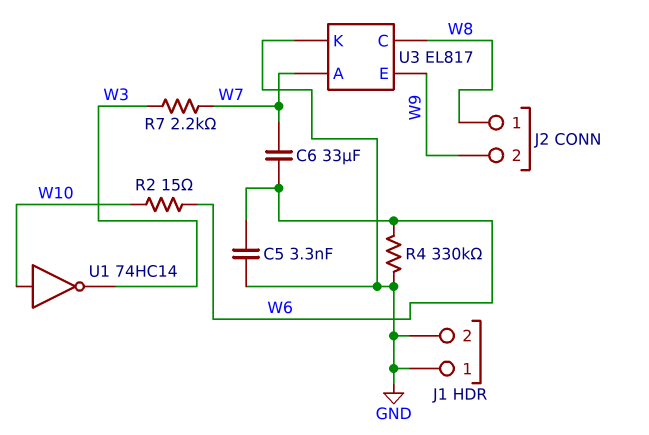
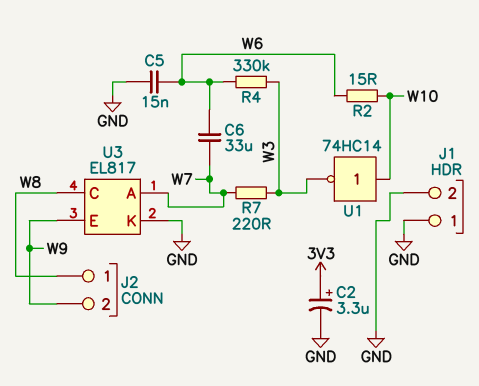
C2: none -> 3.3uF (plus 3V3, minus GND)
C5: 3.3nF (GND, W6) -> 15nF (GND, W6)
R4: 330k (GND, W6) -> 330k (W3, W6)
R7: 2.2k (W3, W7) -> 220 (W3, W7)

